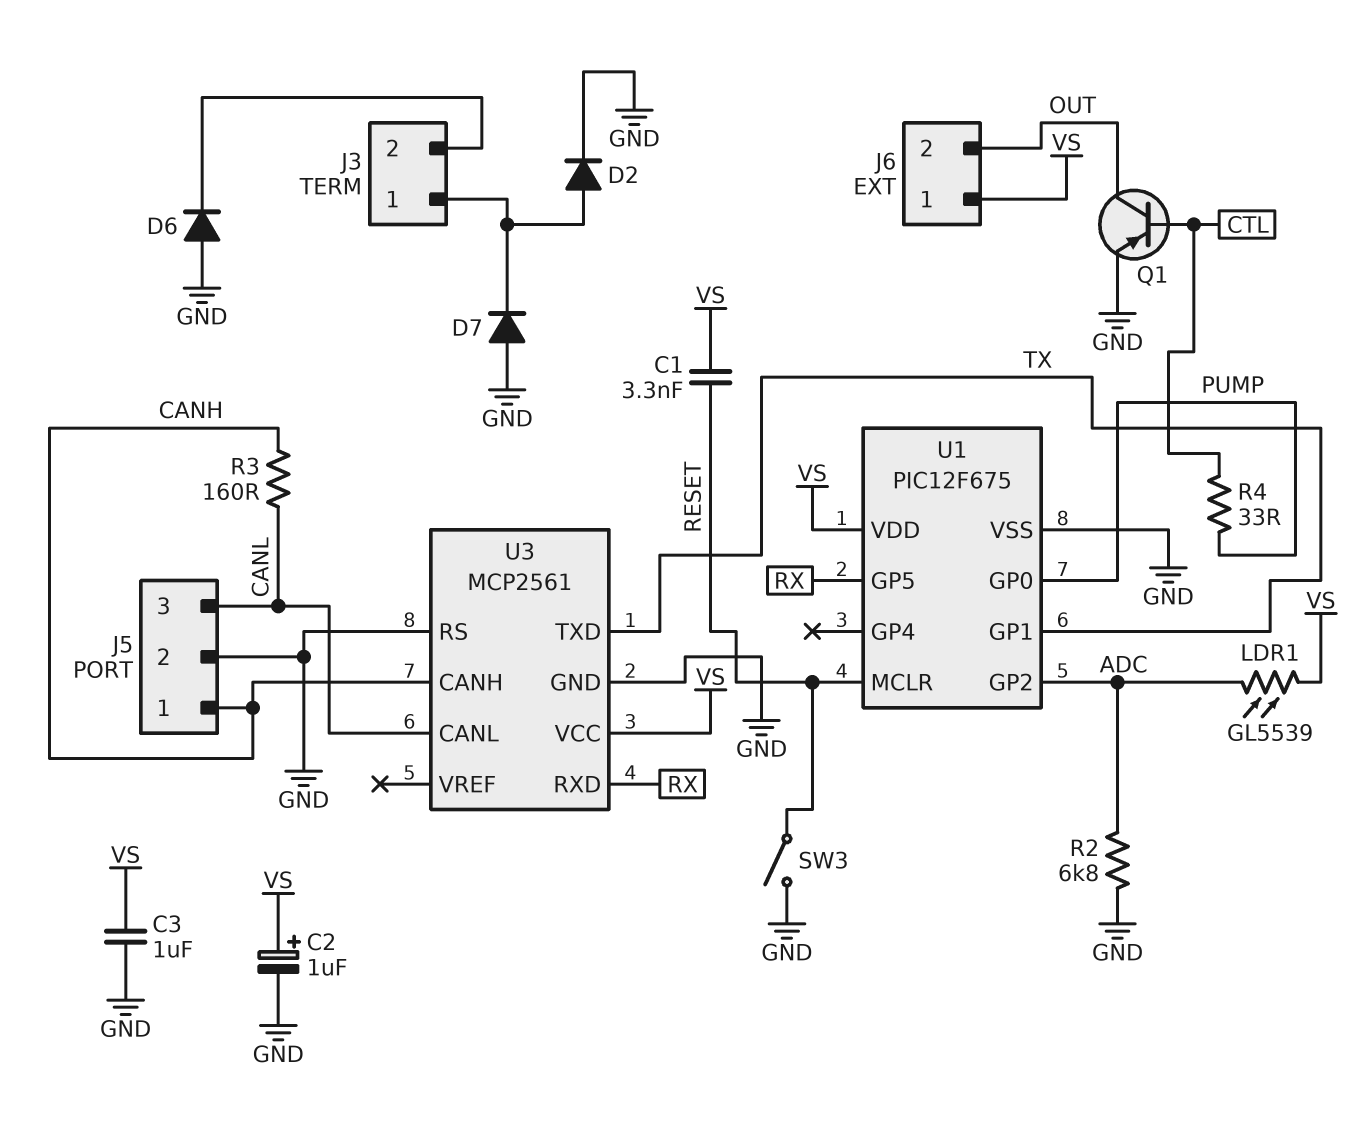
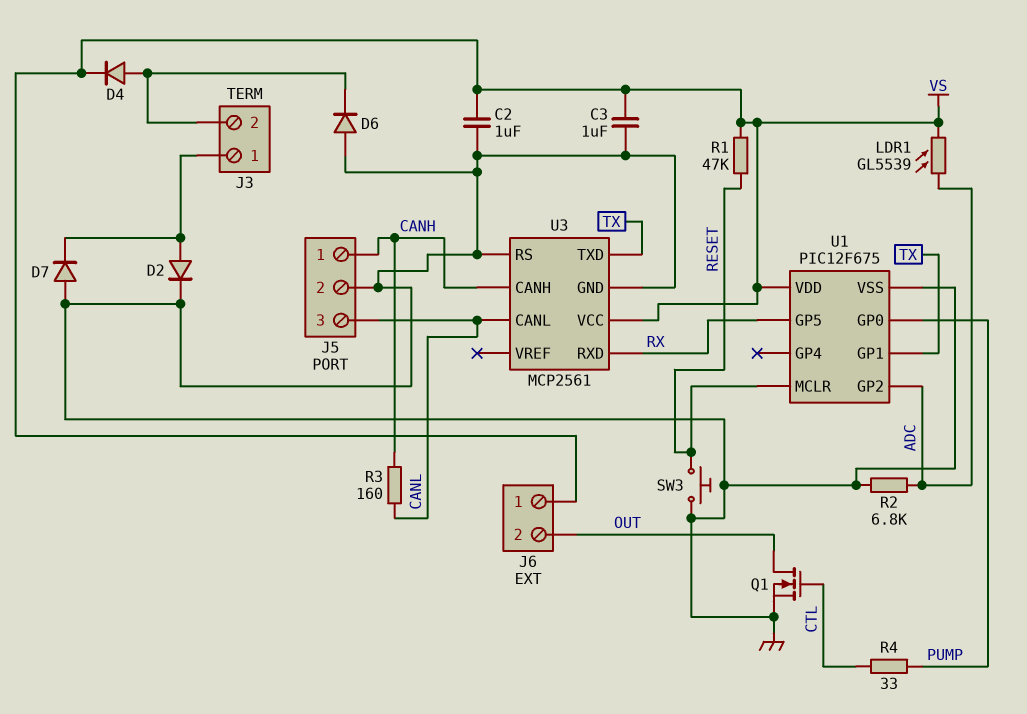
C1: 3.3nF (RESET, VS) -> none
C2: 1uF (plus VS, minus GND) -> 1uF (GND, VS)
D4: none -> diode (A J3/2, K VS)
Q1: PNP (B CTL, C OUT, E GND) -> NMOS (G CTL, D OUT, S GND)
R1: none -> 47k (RESET, VS)
SW3: switch (GND, RESET) -> button (GND, RESET)

